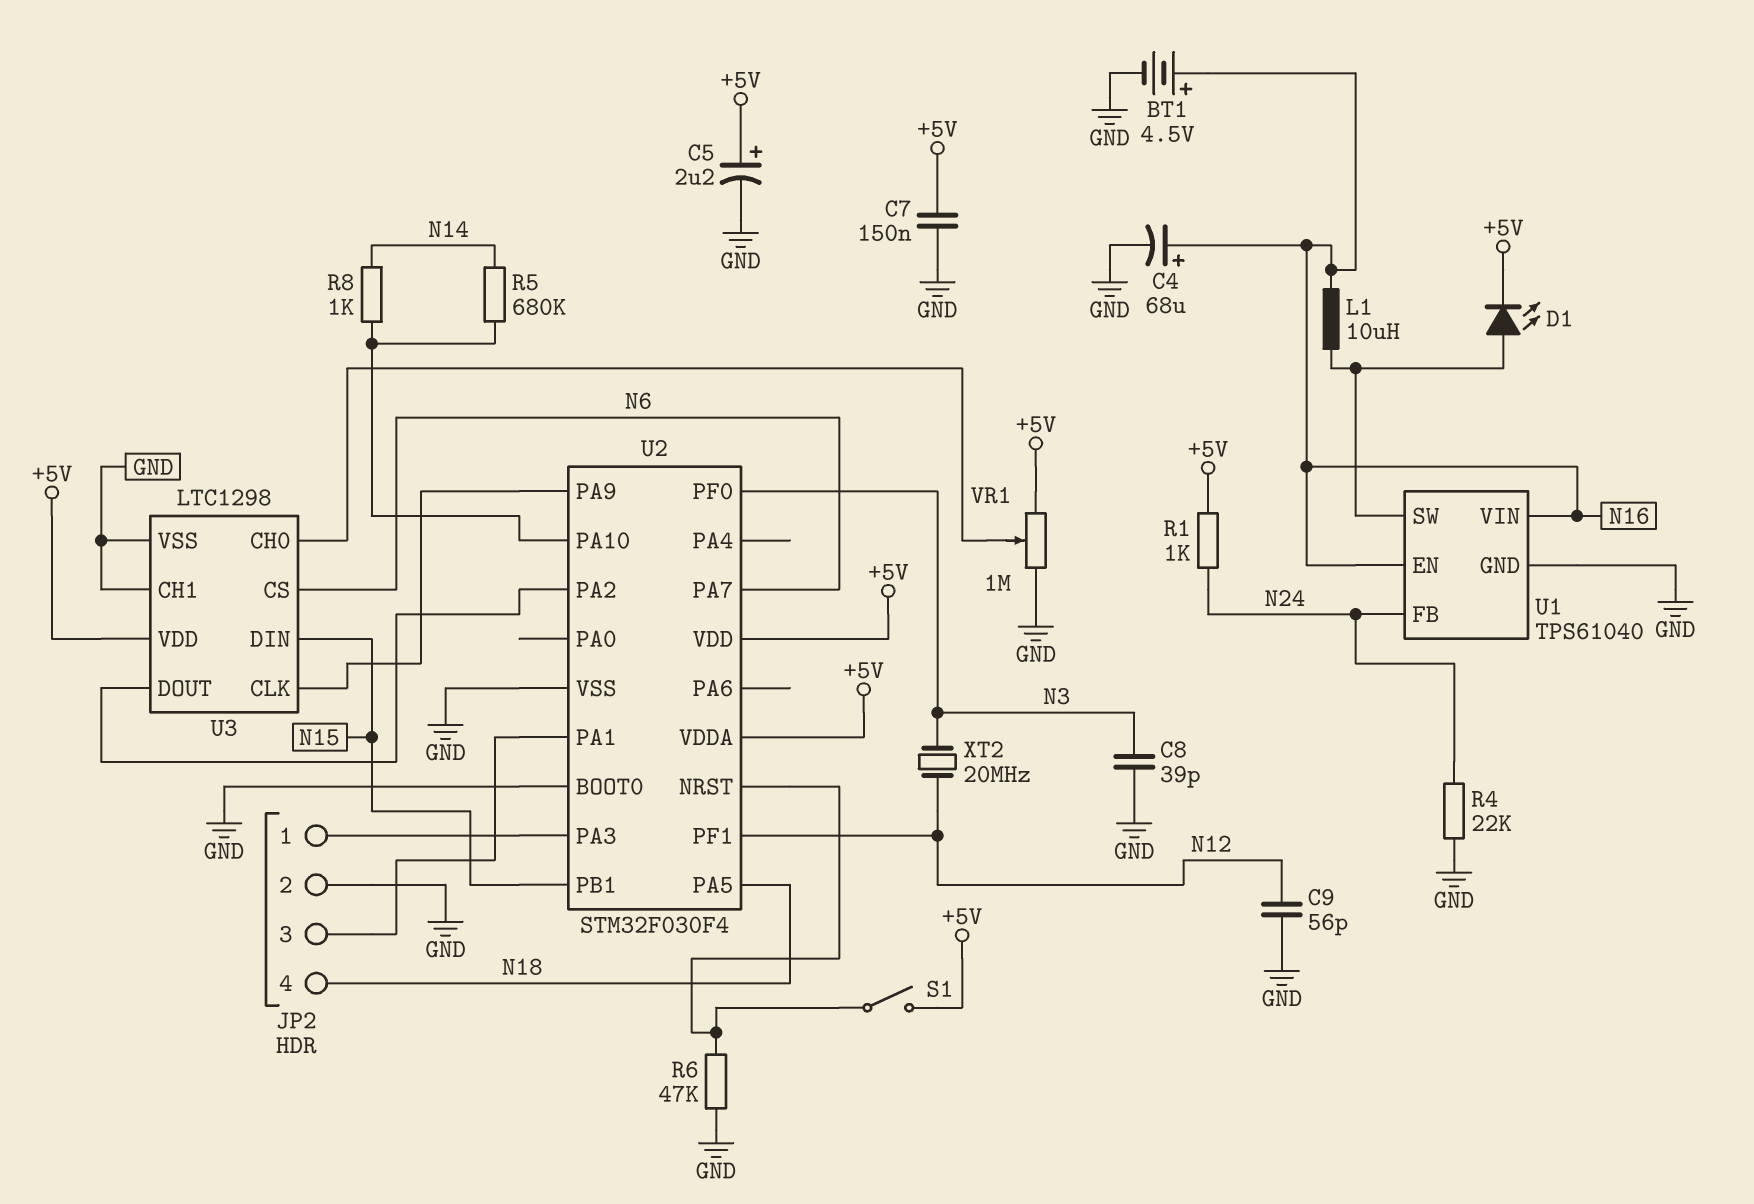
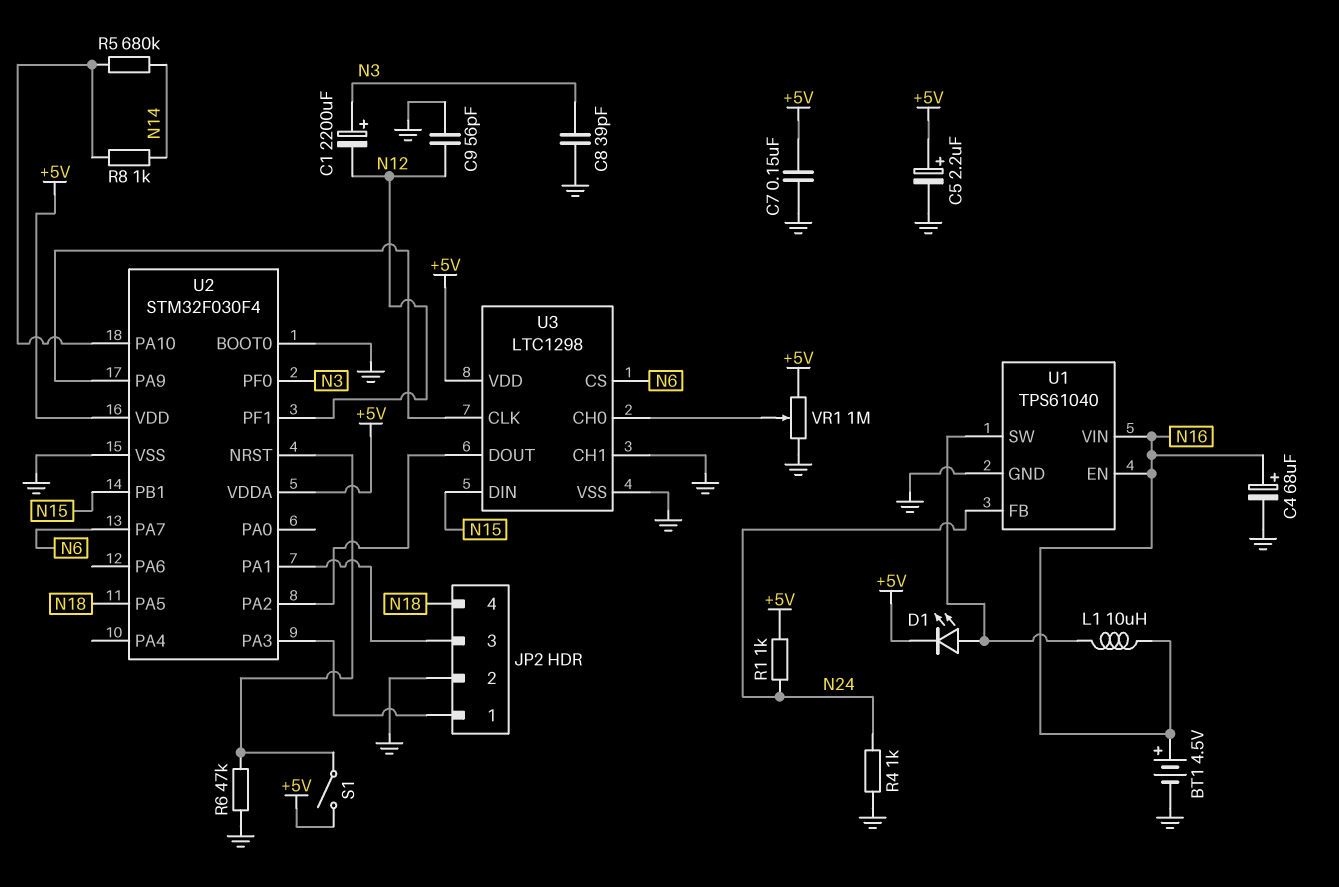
C1: none -> 2200uF (plus N3, minus N12)
R4: 22k (GND, N24) -> 1k (GND, N24)
XT2: 20MHz (N3, N12) -> none

